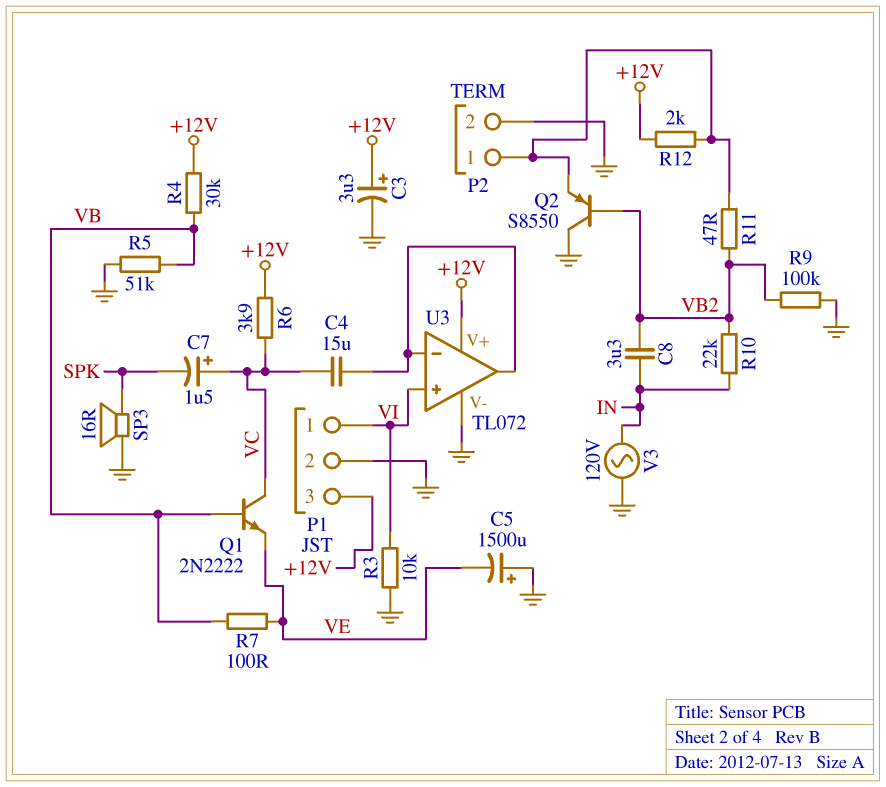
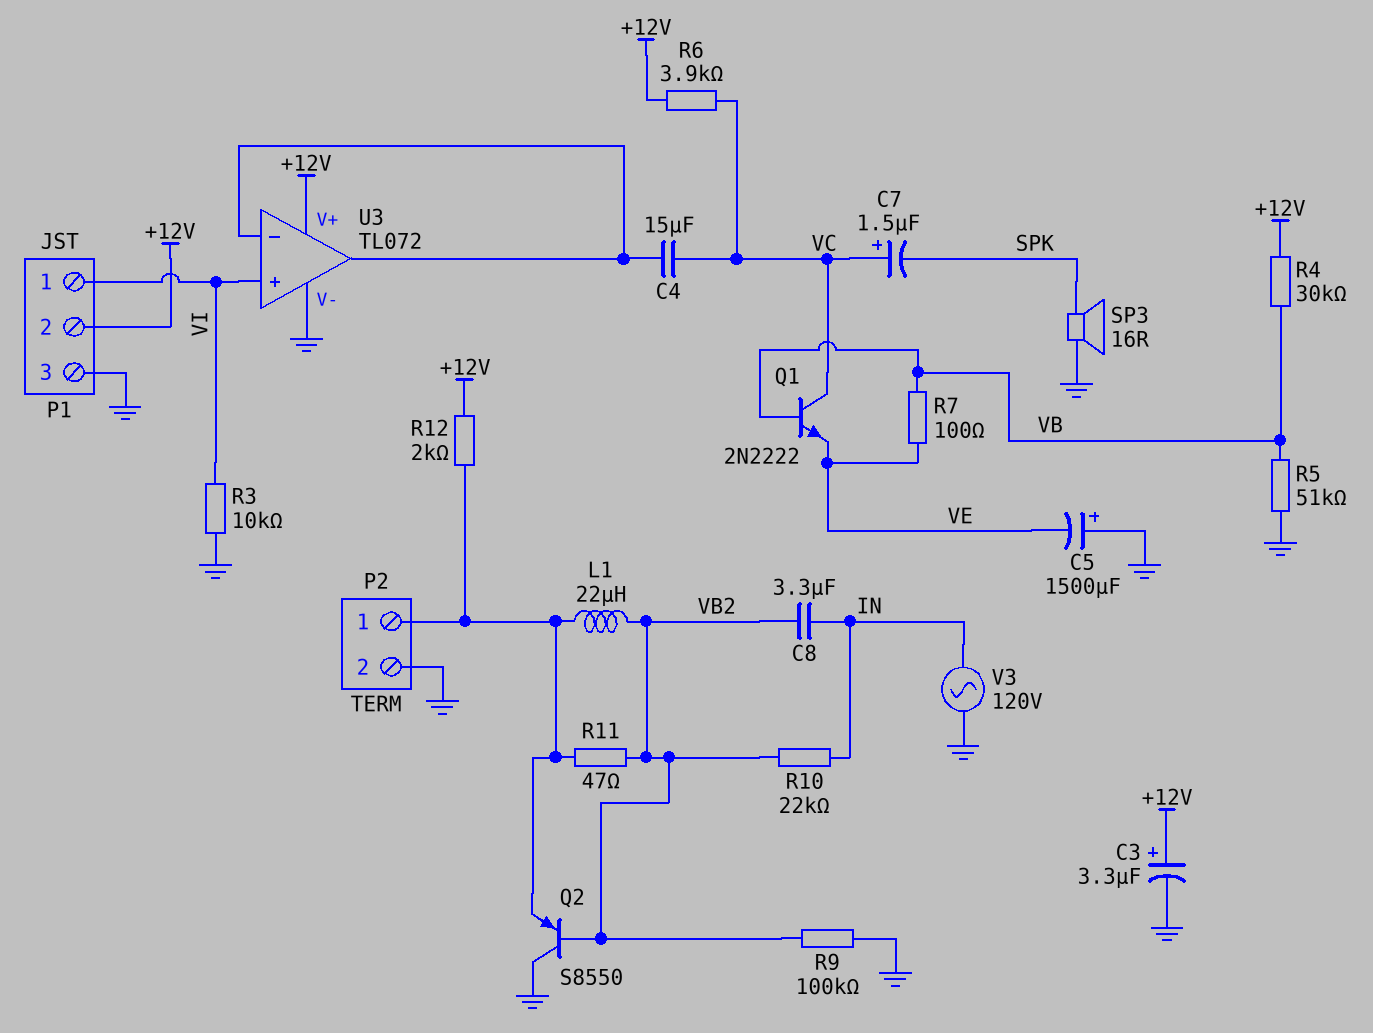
L1: none -> 22uH (P2/1, VB2)
P1 pin 2: GND -> +12V
P1 pin 3: +12V -> GND

